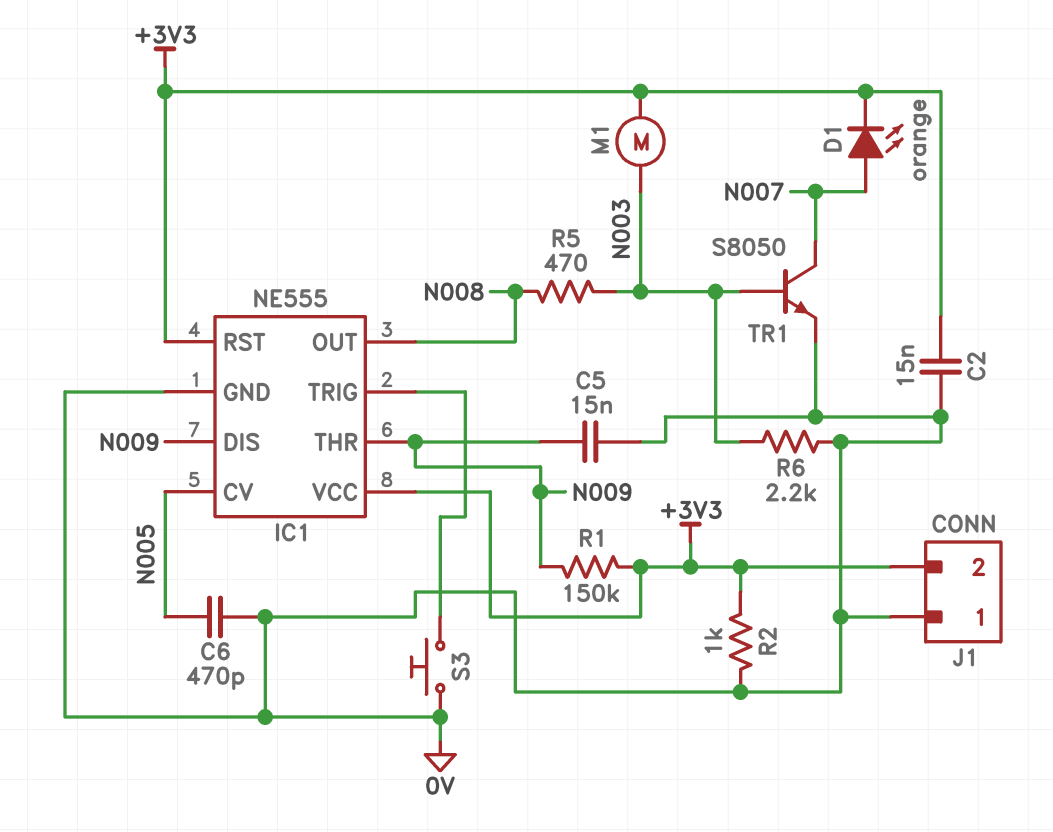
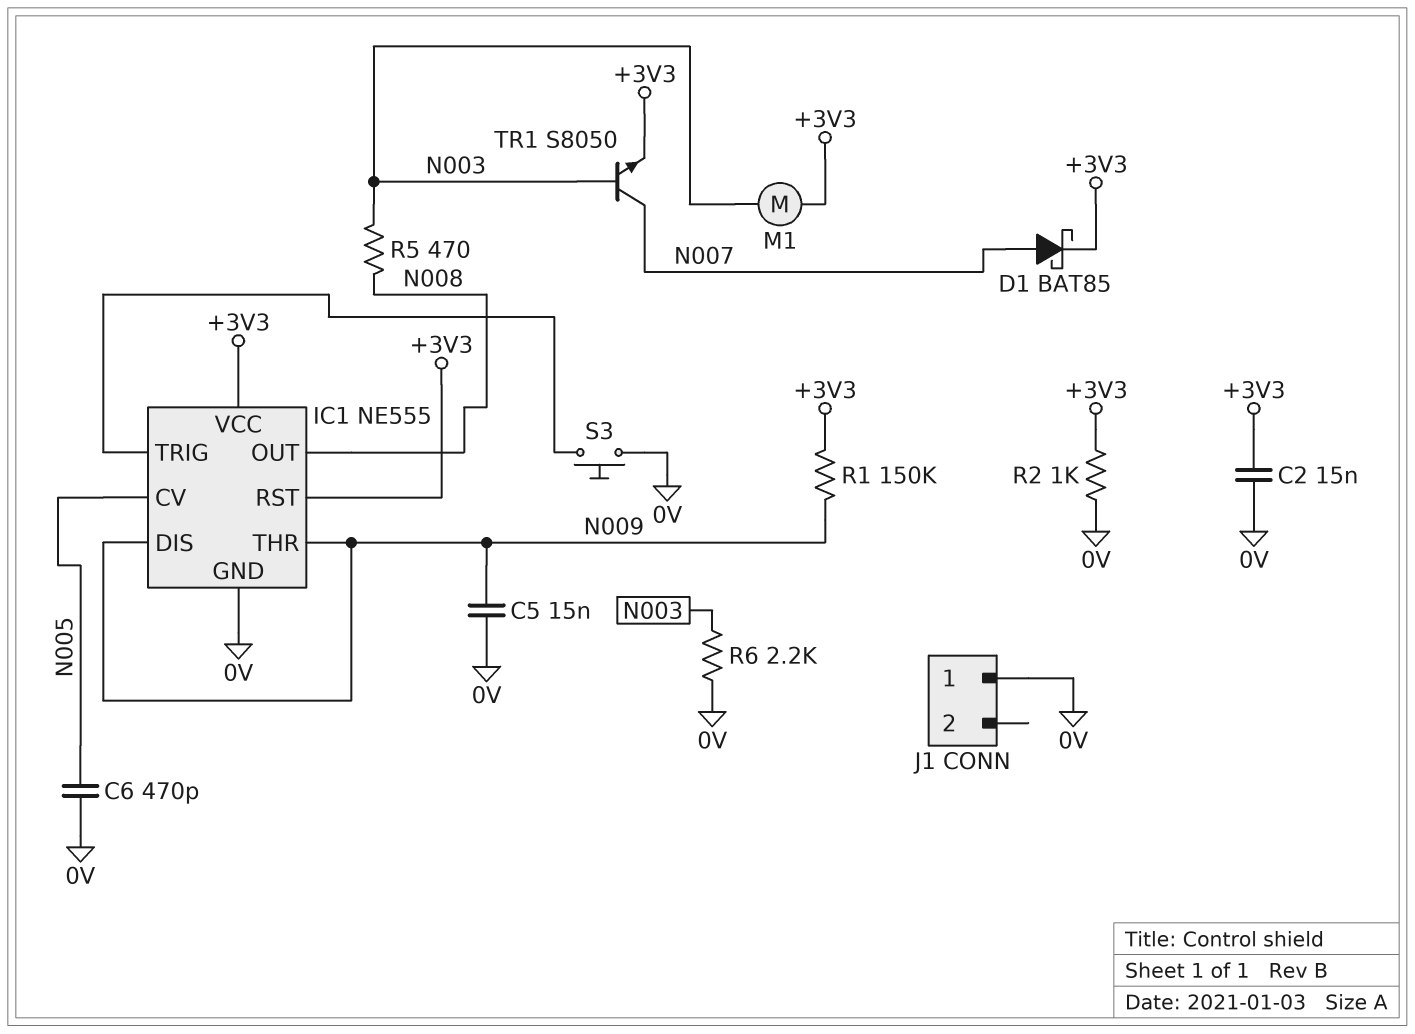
D1: LED orange (A N007, K +3V3) -> schottky BAT85 (A N007, K +3V3)
J1 pin 2: +3V3 -> none
TR1: NPN S8050 (B N003, C N007, E 0V) -> NPN S8050 (B N003, C N007, E +3V3)

